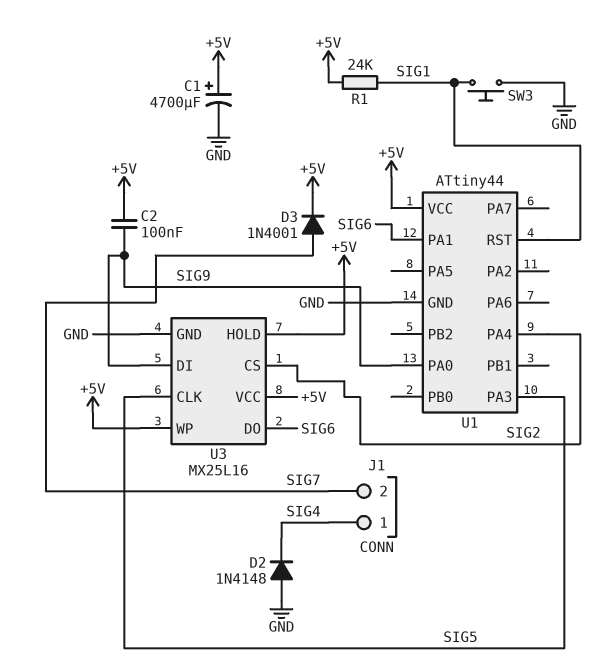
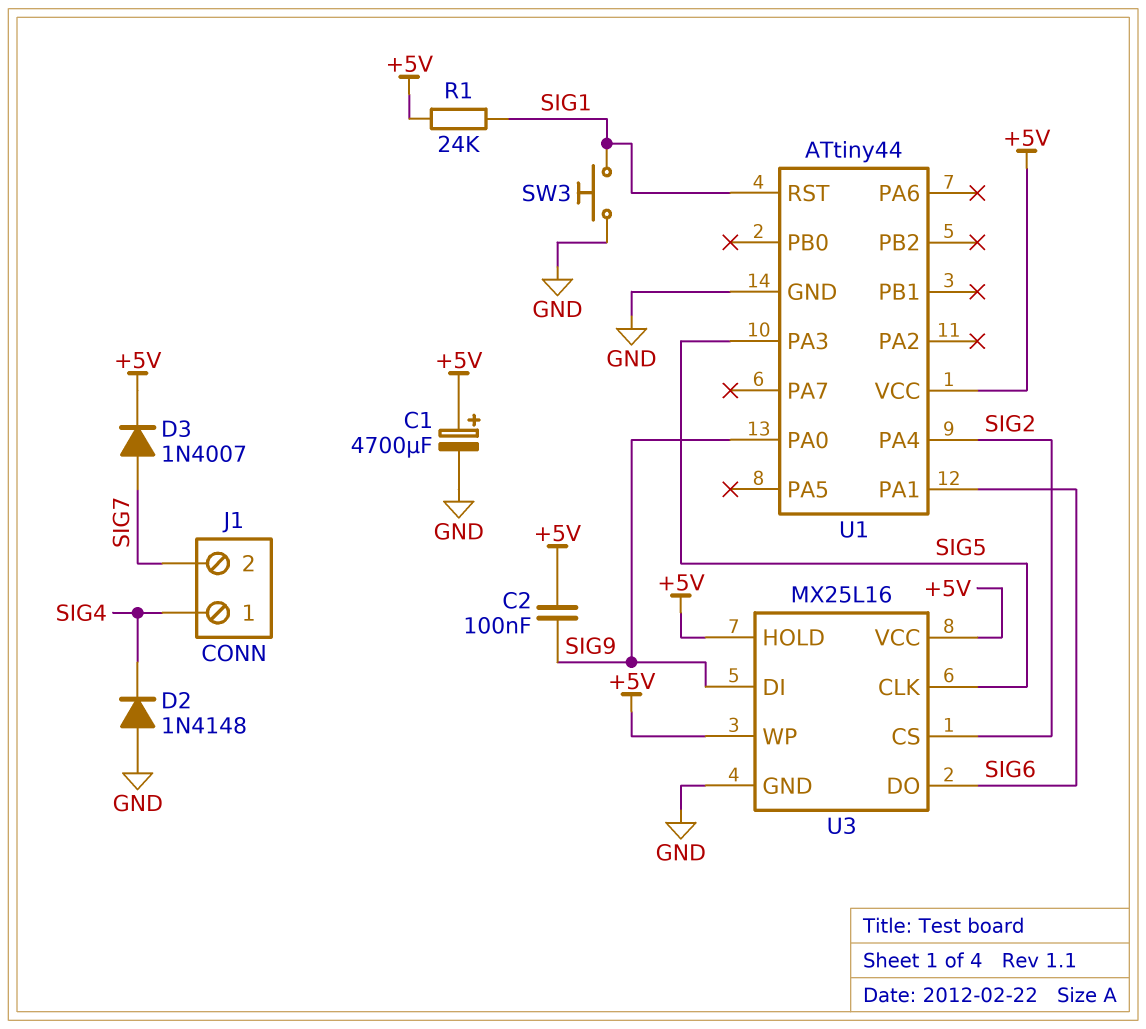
D3: diode 1N4001 (A SIG7, K +5V) -> diode 1N4007 (A SIG7, K +5V)

